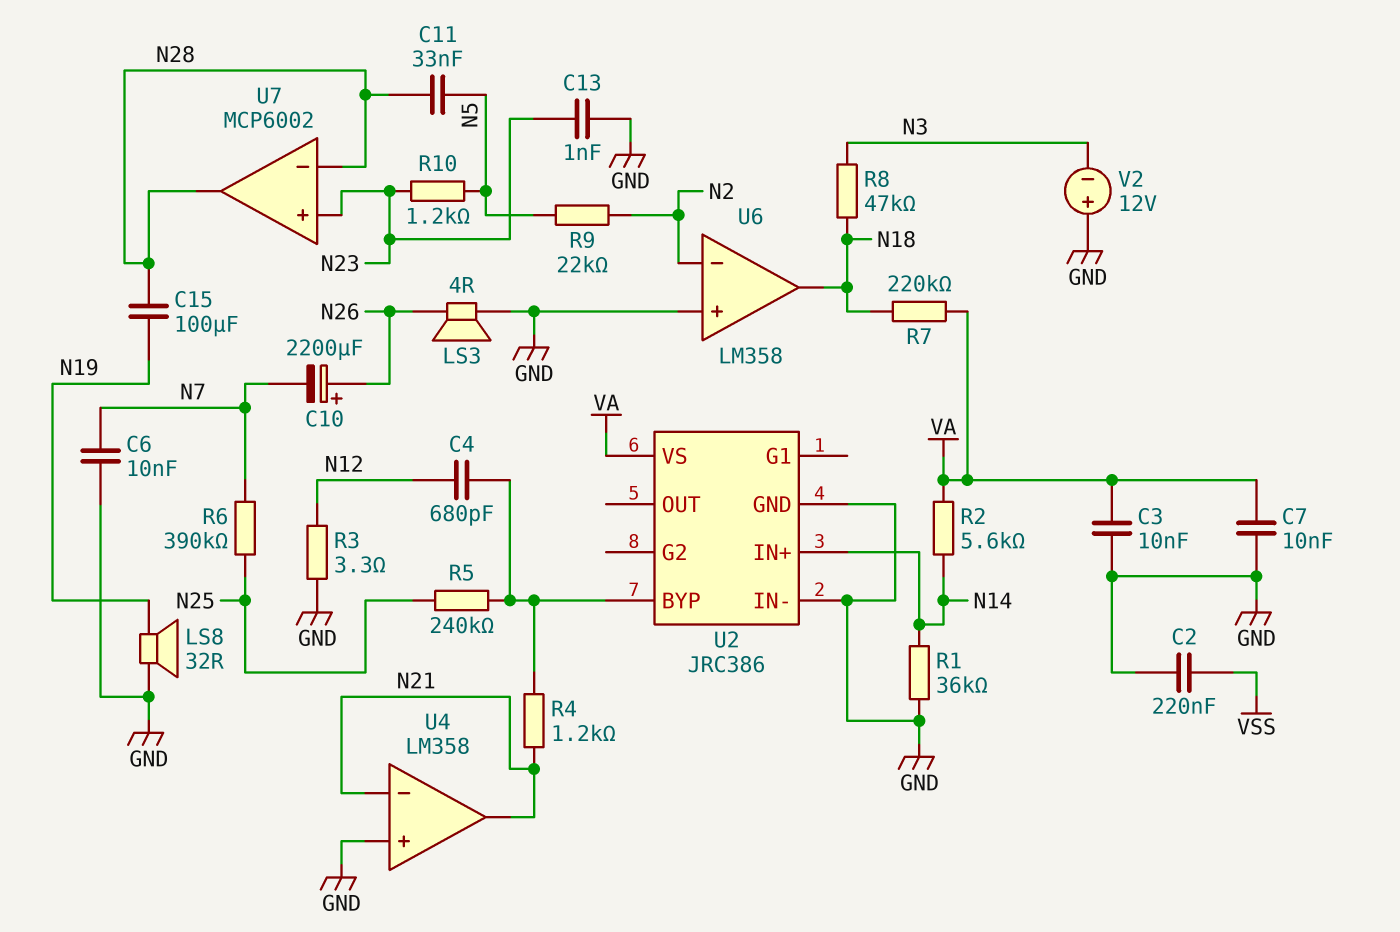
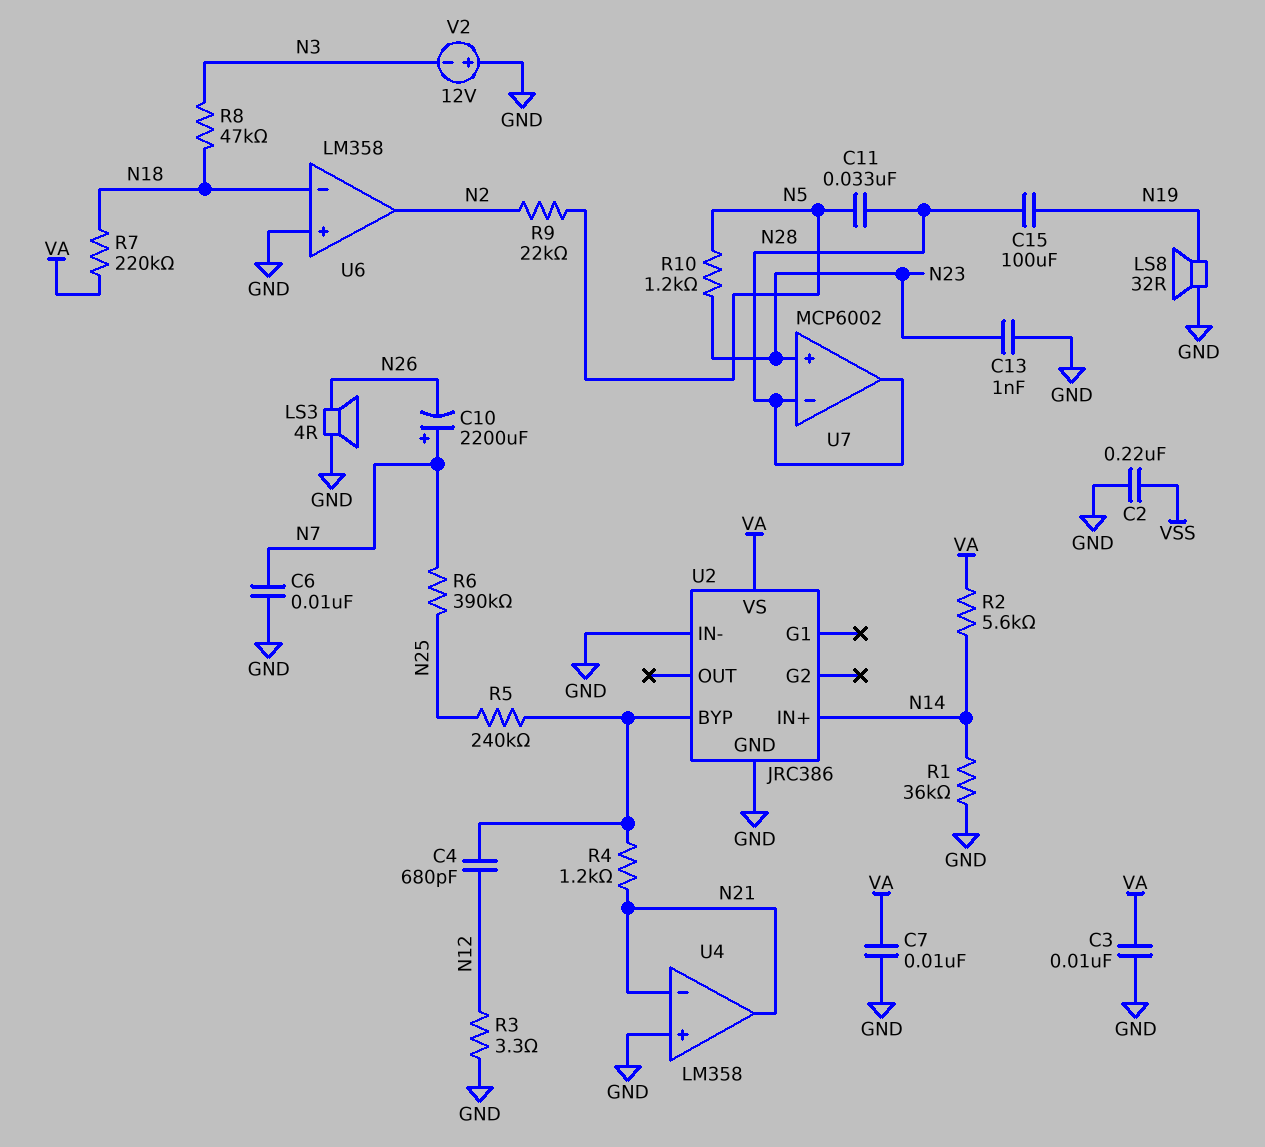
C10: 2200uF (plus N26, minus N7) -> 2200uF (plus N7, minus N26)
U6 pin in-: N2 -> N18
U6 pin out: N18 -> N2

